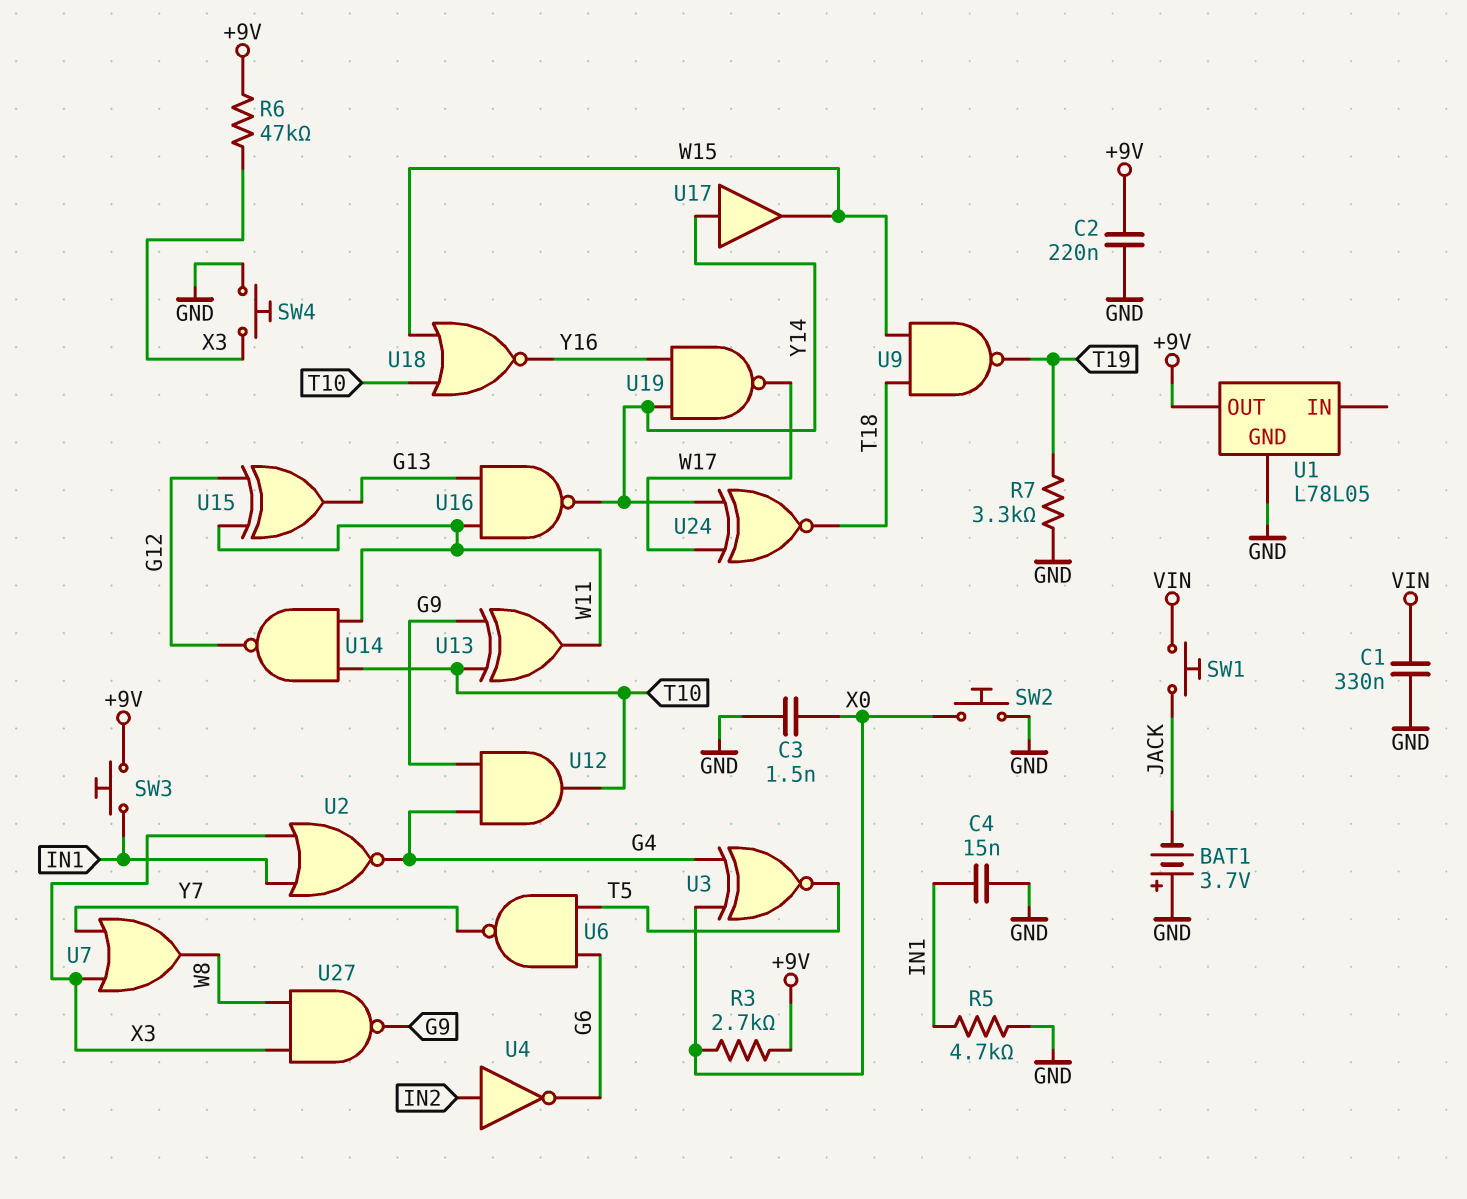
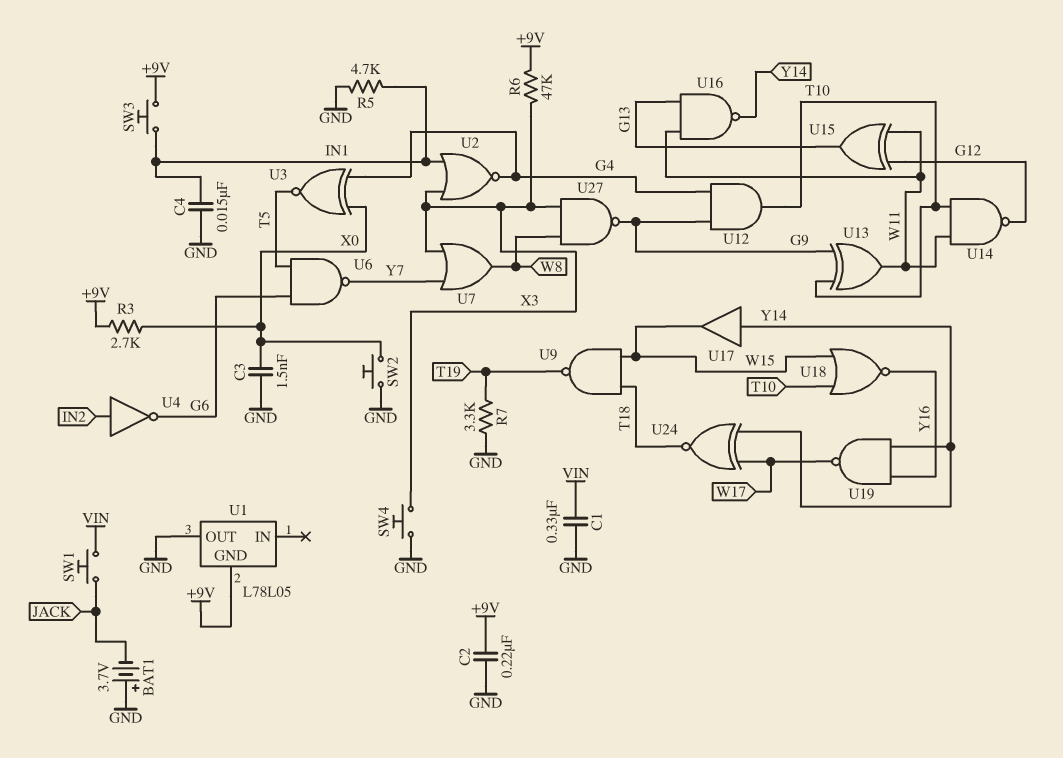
U1 pin GND: GND -> +9V
U1 pin OUT: +9V -> GND

